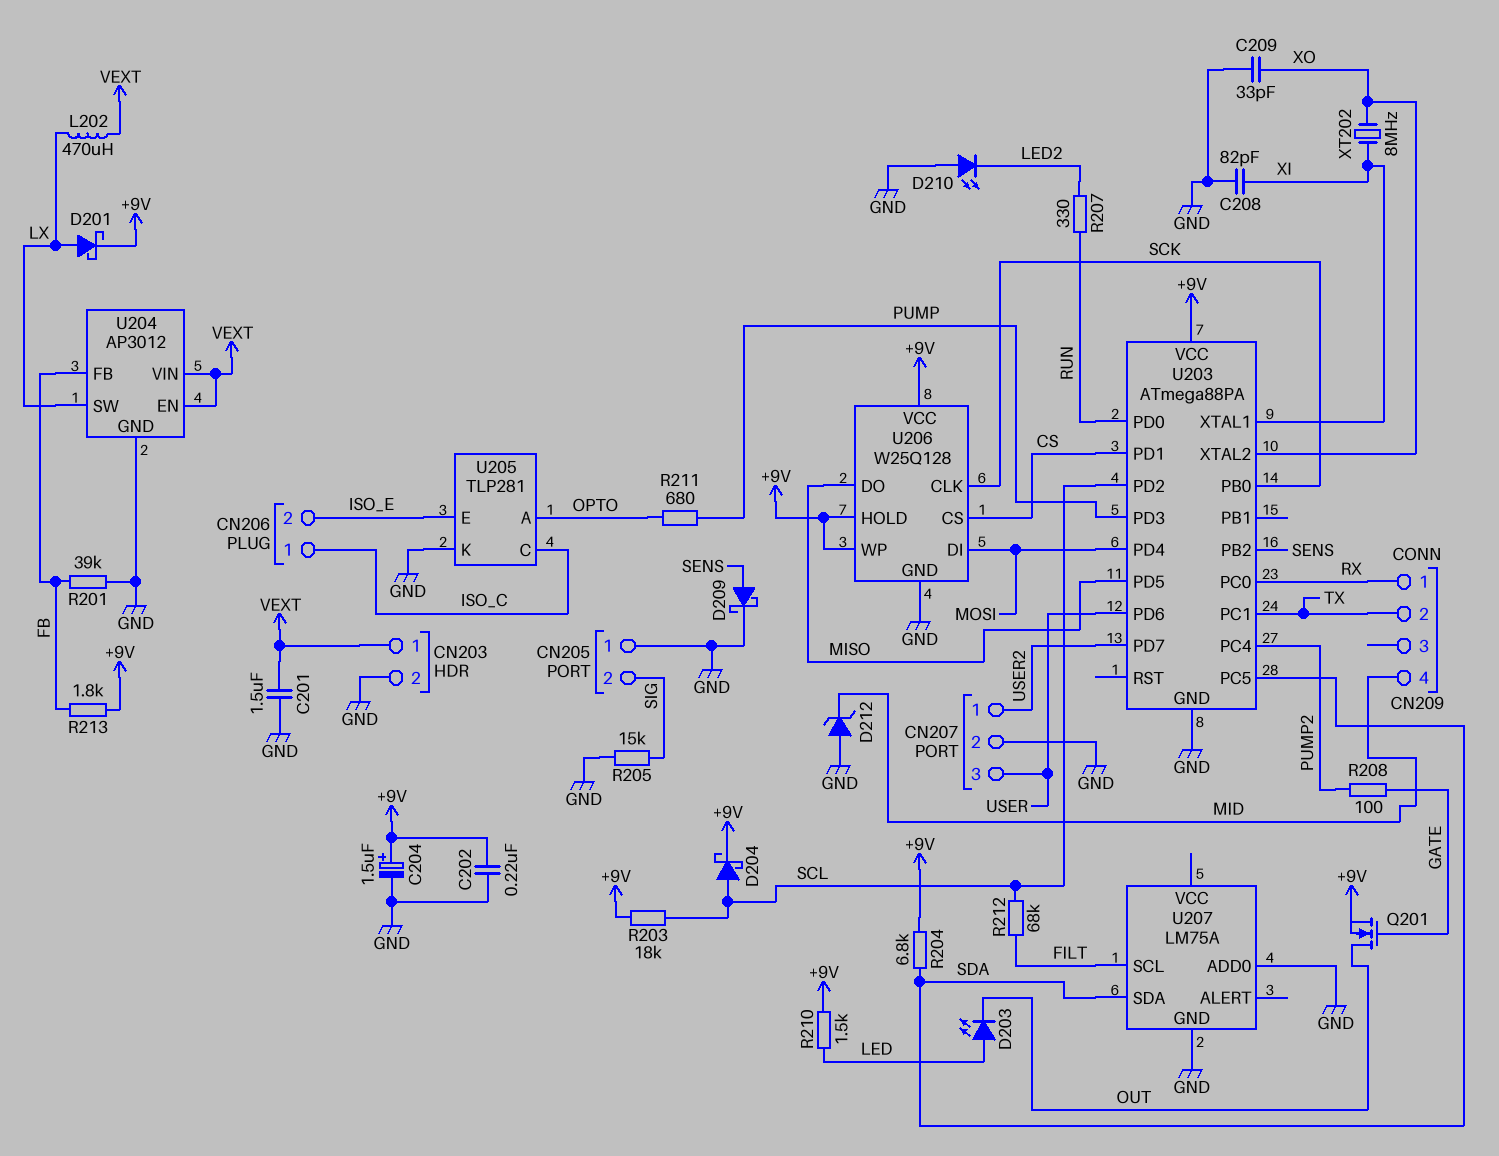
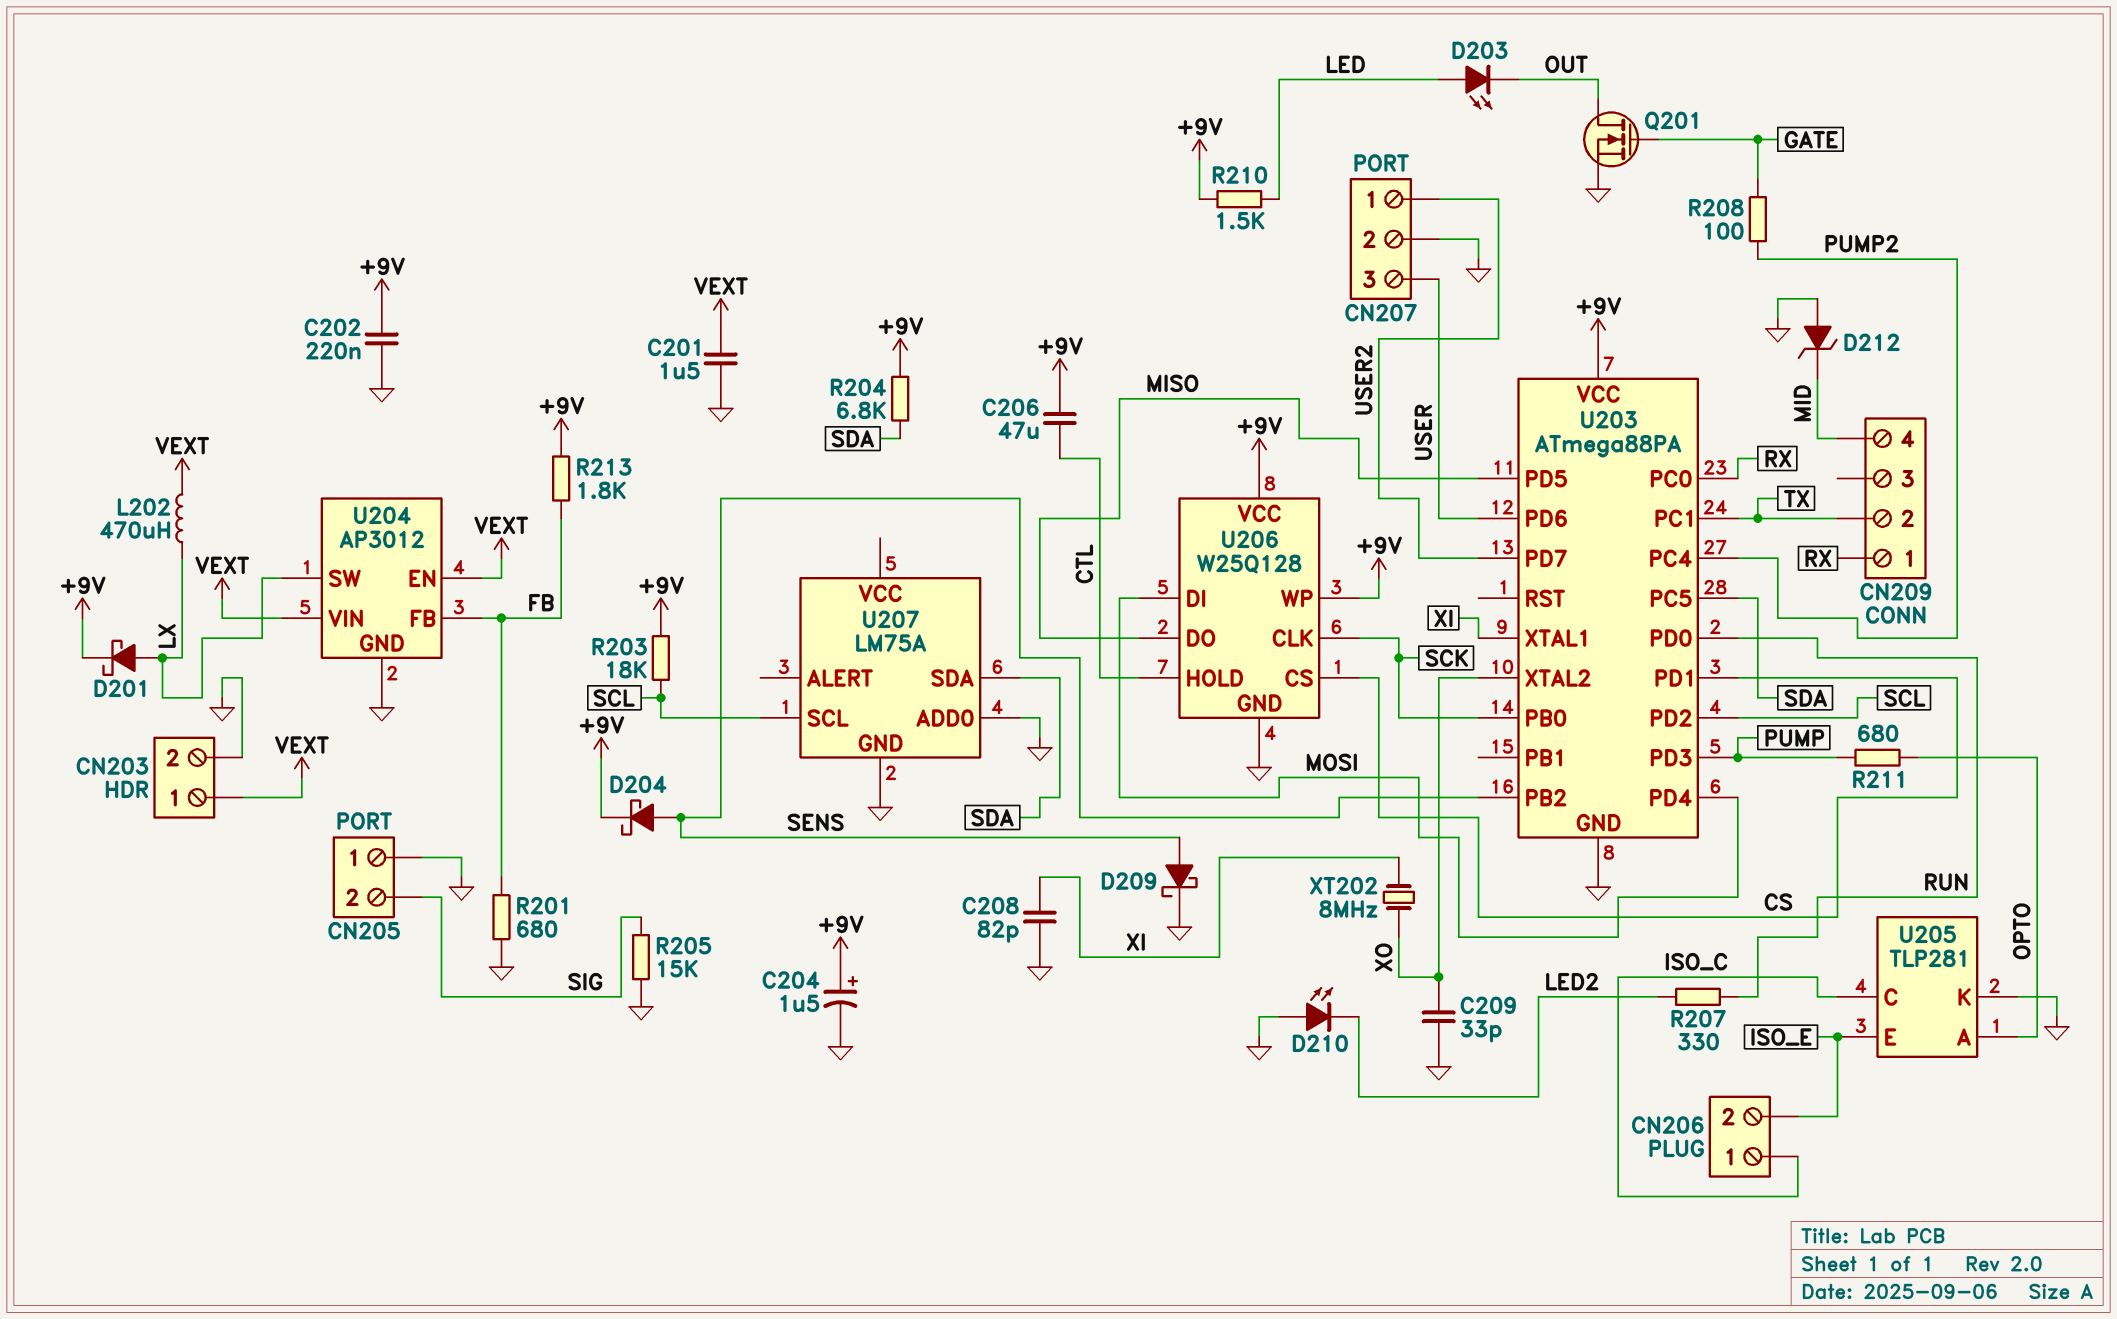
C206: none -> 47uF (+9V, CTL)
D204: schottky (A SCL, K +9V) -> schottky (A SENS, K +9V)
Q201: NMOS (G GATE, D OUT, S +9V) -> NMOS (G GATE, D OUT, S GND)
R201: 39k (FB, GND) -> 680 (FB, GND)
R212: 68k (FILT, SCL) -> none
U206 pin HOLD: +9V -> CTL
U207 pin SCL: FILT -> SCL

